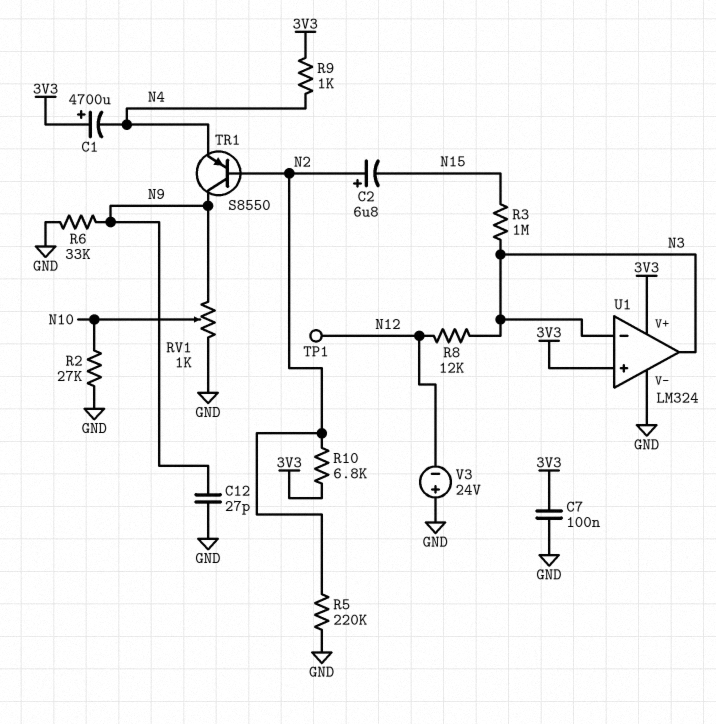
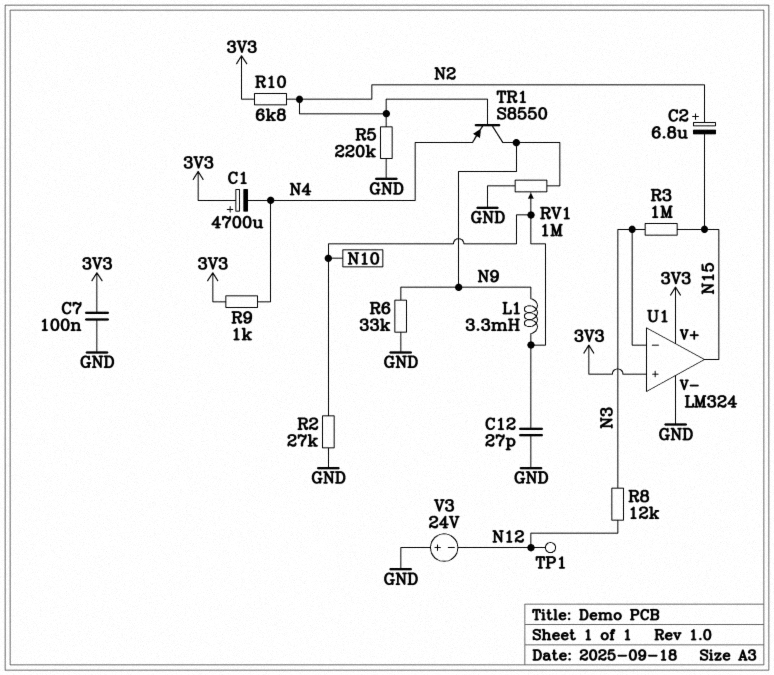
C12: 27pF (GND, N9) -> 27pF (GND, N10)
L1: none -> 3.3mH (N9, N10)
RV1: 1k (GND, N9, wiper N10) -> 1M (GND, N9, wiper N10)
U1 pin out: N3 -> N15

